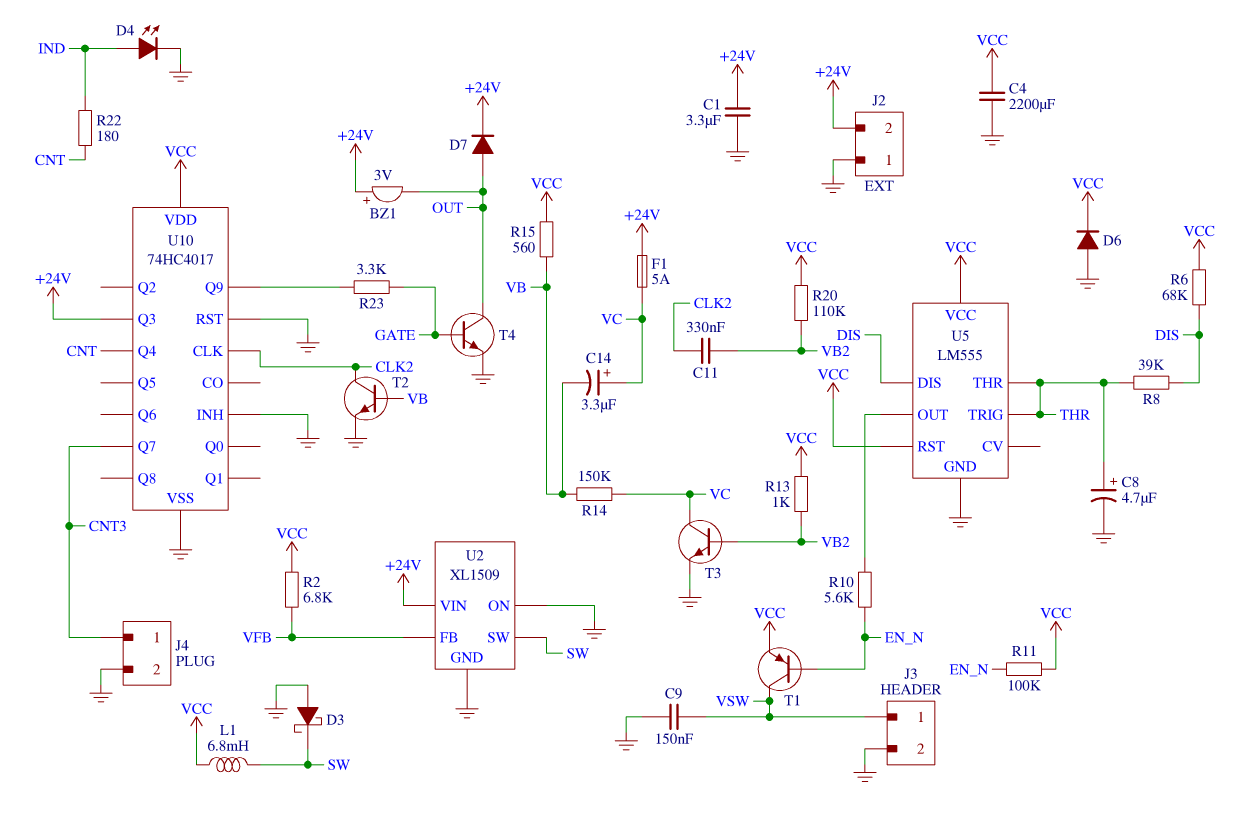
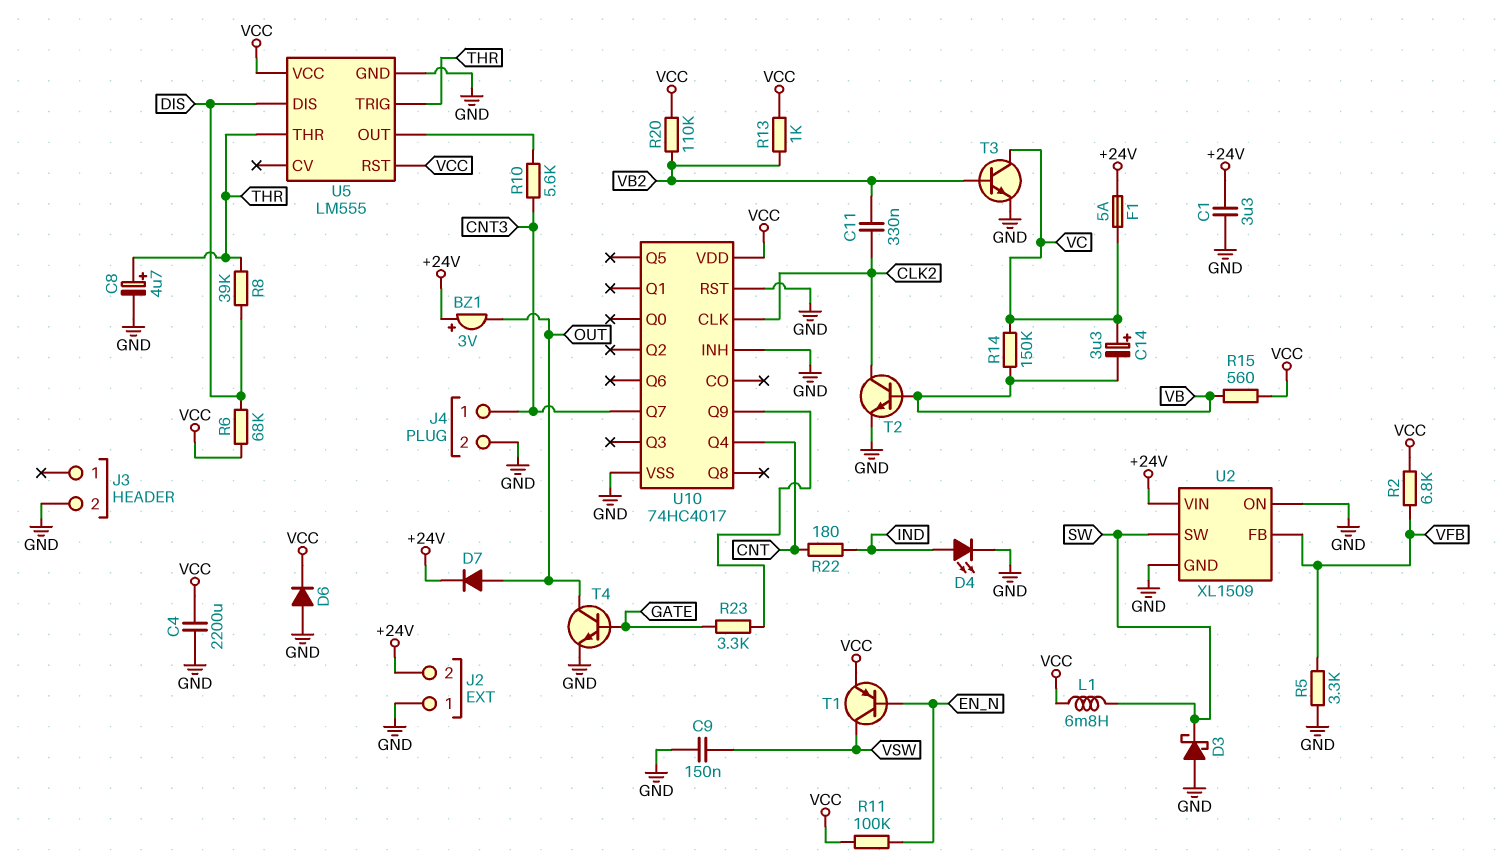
J3 pin 1: VSW -> none
R5: none -> 3.3k (GND, VFB)
R10: 5.6k (EN_N, U5/OUT) -> 5.6k (CNT3, U5/OUT)
U10 pin Q3: +24V -> none

